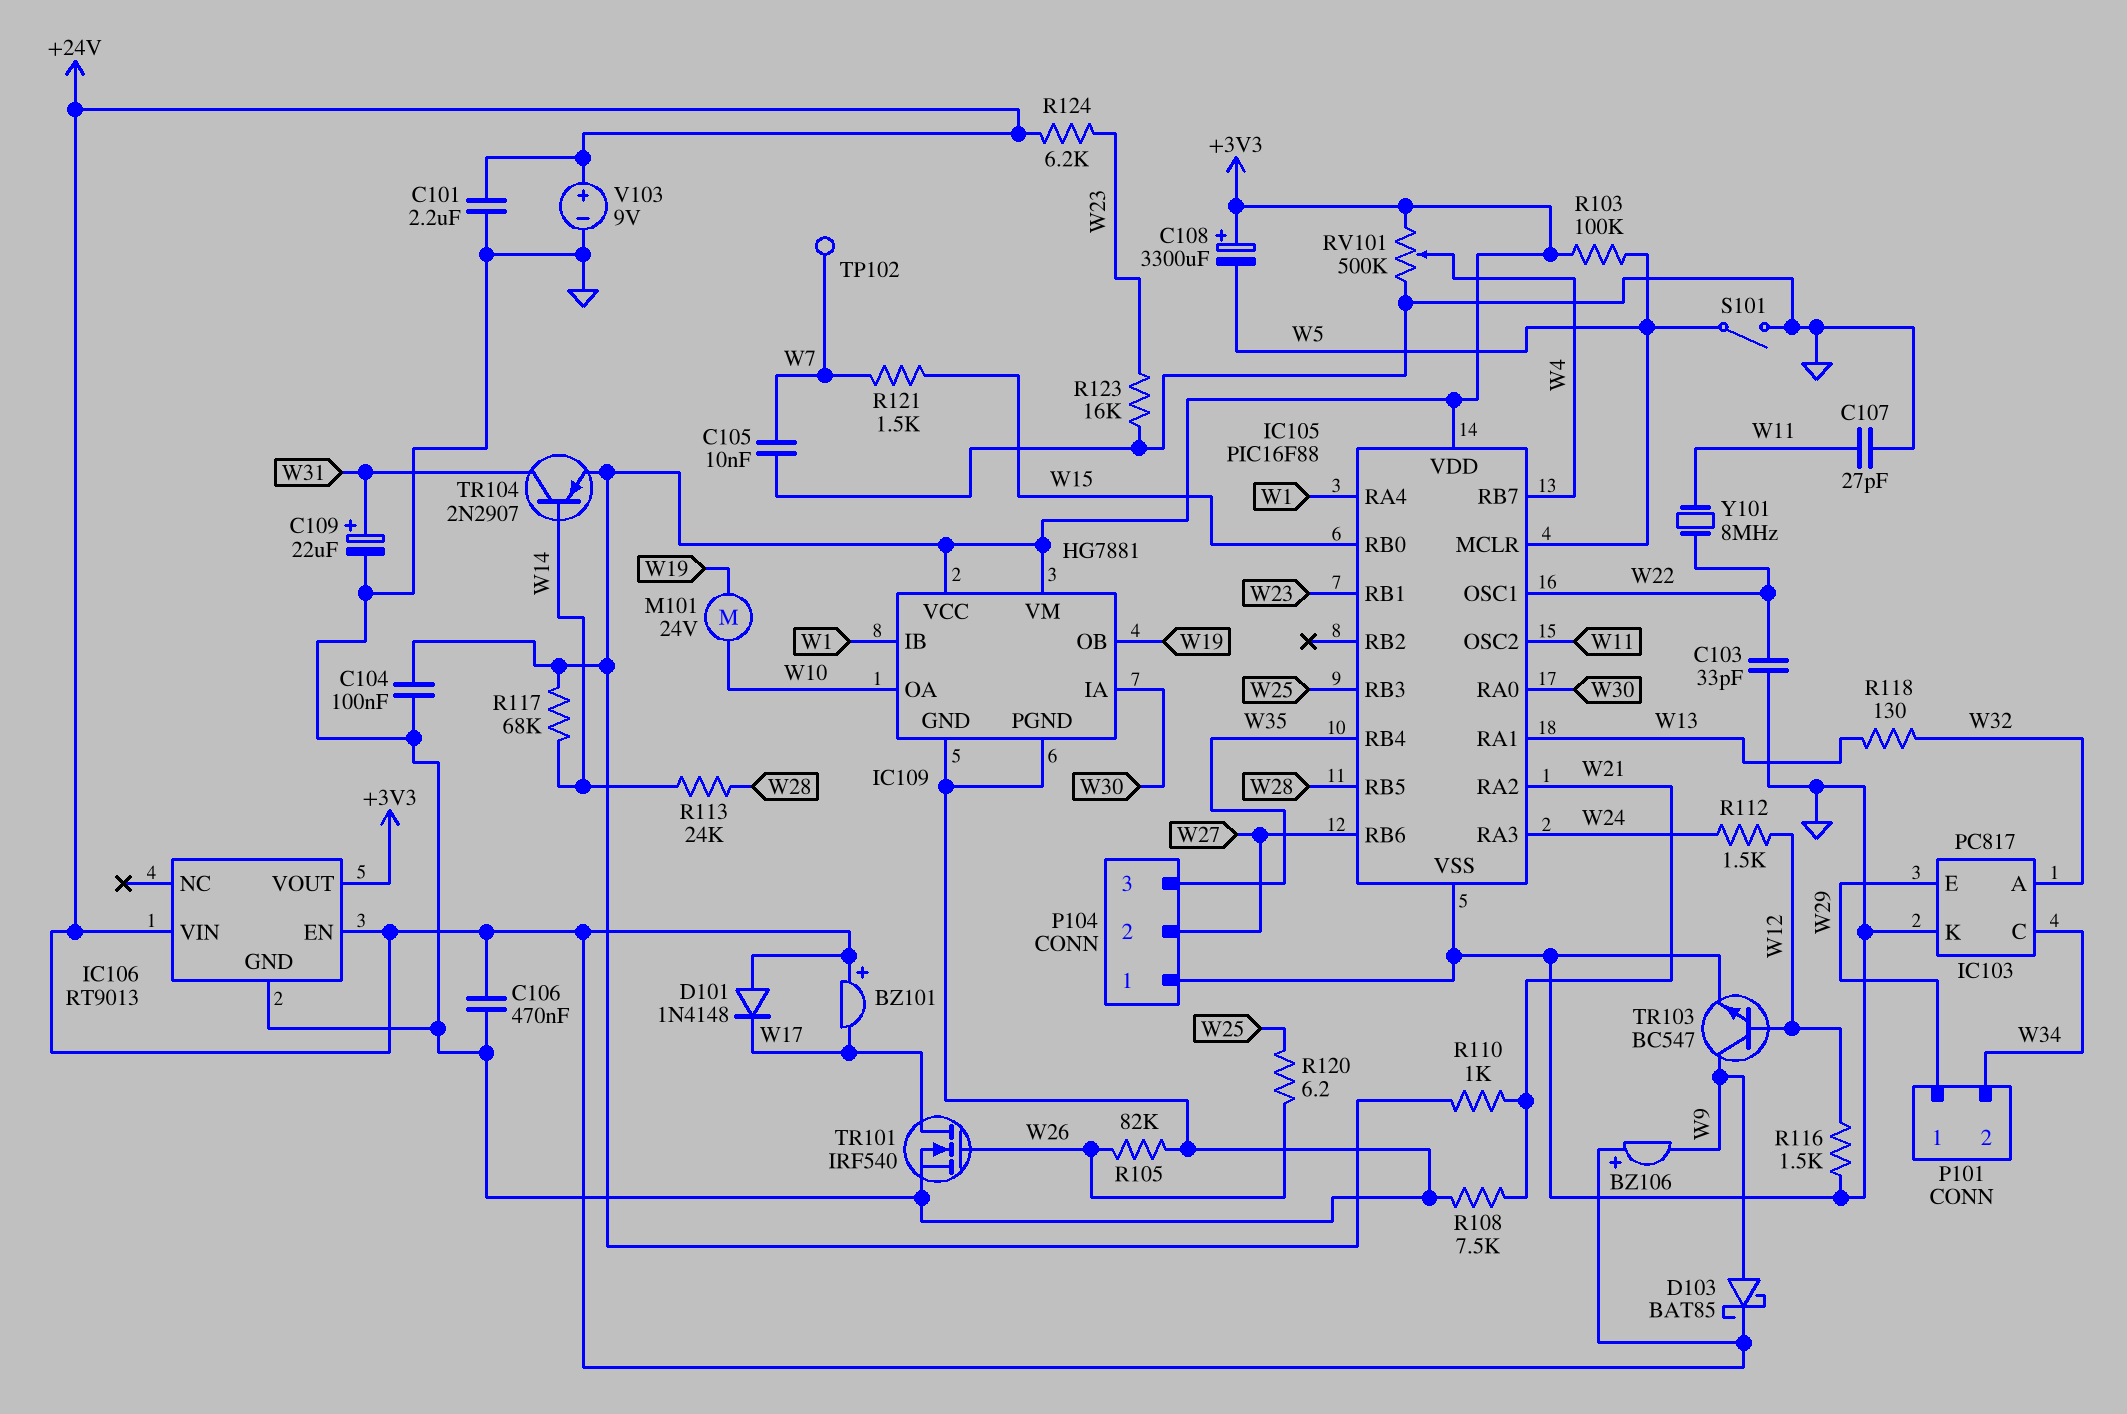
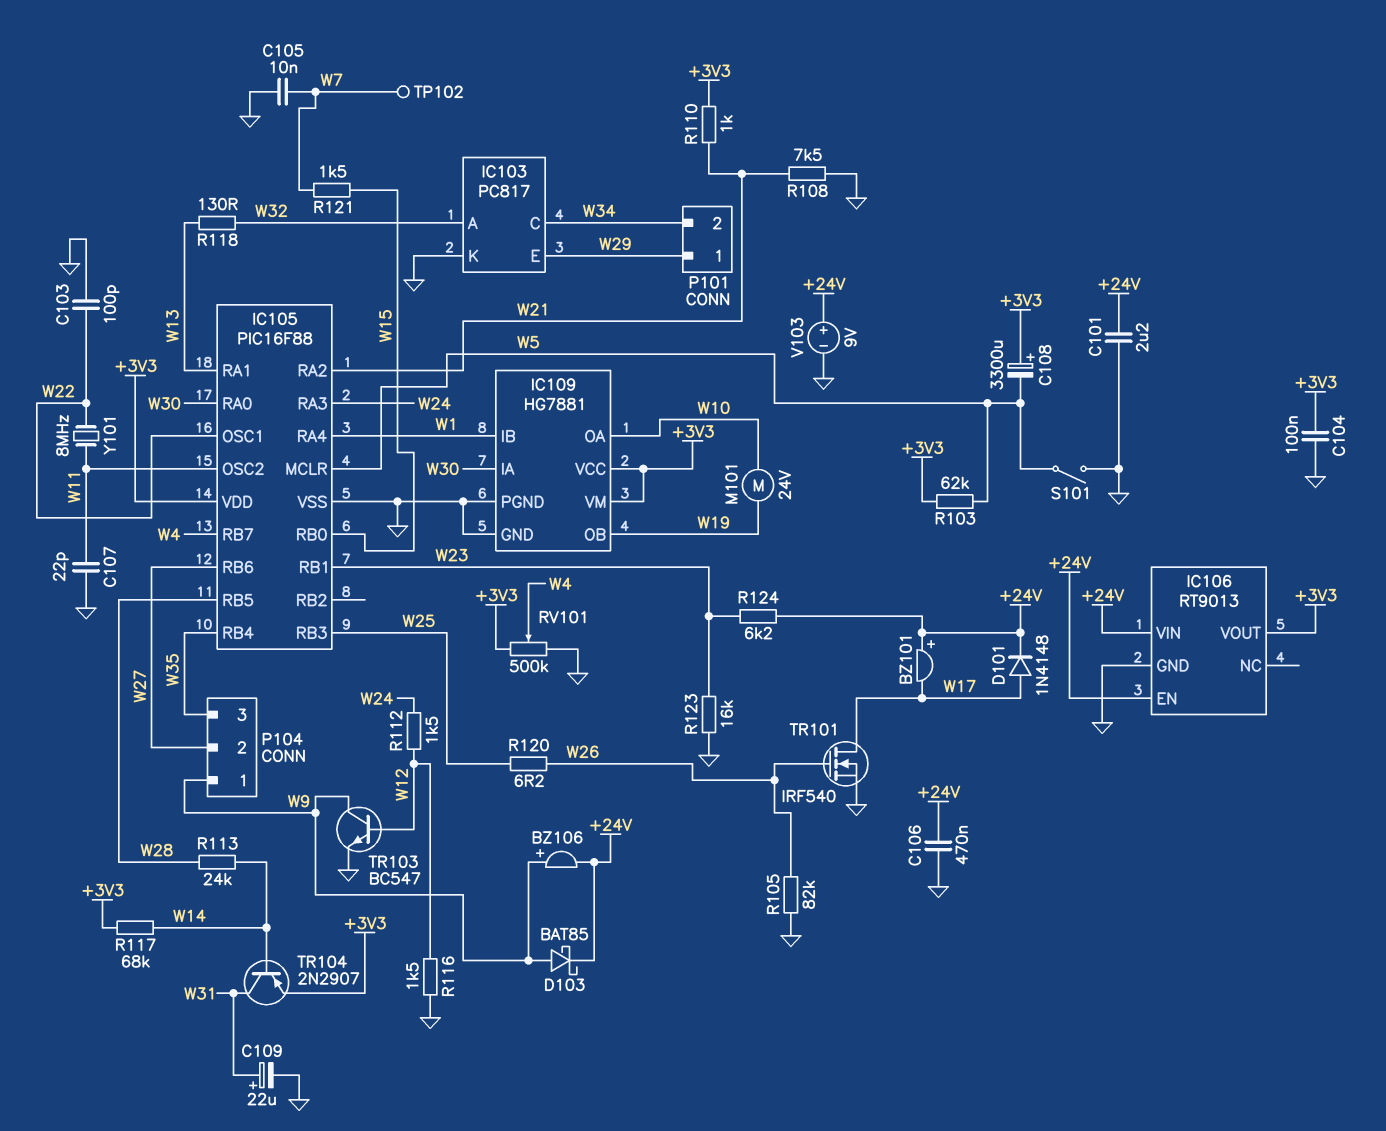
BZ106: buzzer (plus +24V, minus W9) -> buzzer (plus W9, minus +24V)
C103: 33pF (GND, W22) -> 100pF (GND, W22)
C107: 27pF (GND, W11) -> 22pF (GND, W11)
D101: diode 1N4148 (A +24V, K W17) -> diode 1N4148 (A W17, K +24V)
P104 pin 1: GND -> W9
R103: 100k (+3V3, W5) -> 62k (+3V3, W5)

